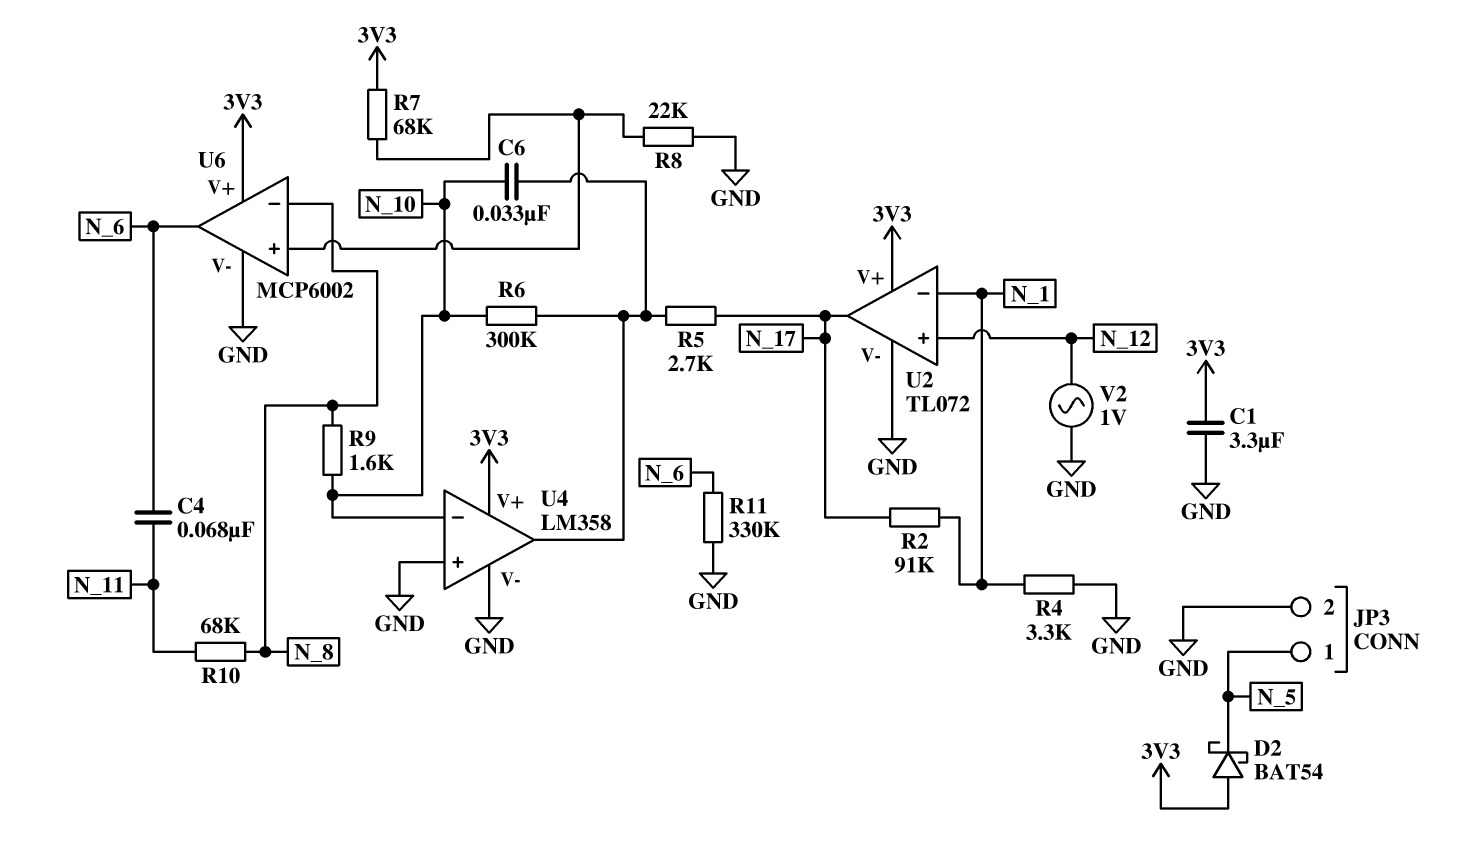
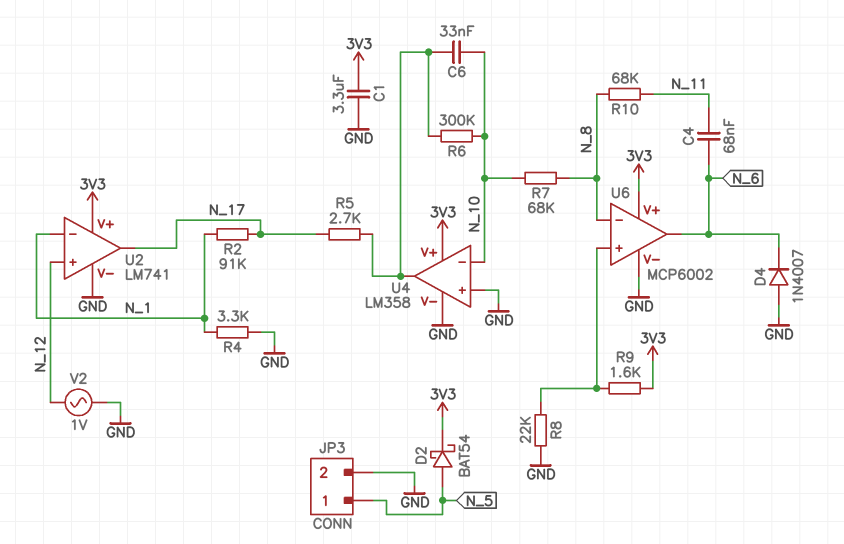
D2: schottky BAT54 (A 3V3, K N_5) -> schottky BAT54 (A N_5, K 3V3)
D4: none -> diode 1N4007 (A GND, K N_6)
R7: 68k (3V3, U6/in+) -> 68k (N_8, N_10)
R9: 1.6k (N_8, N_10) -> 1.6k (3V3, U6/in+)
R11: 330k (GND, N_6) -> none
U2: TL072 -> LM741

